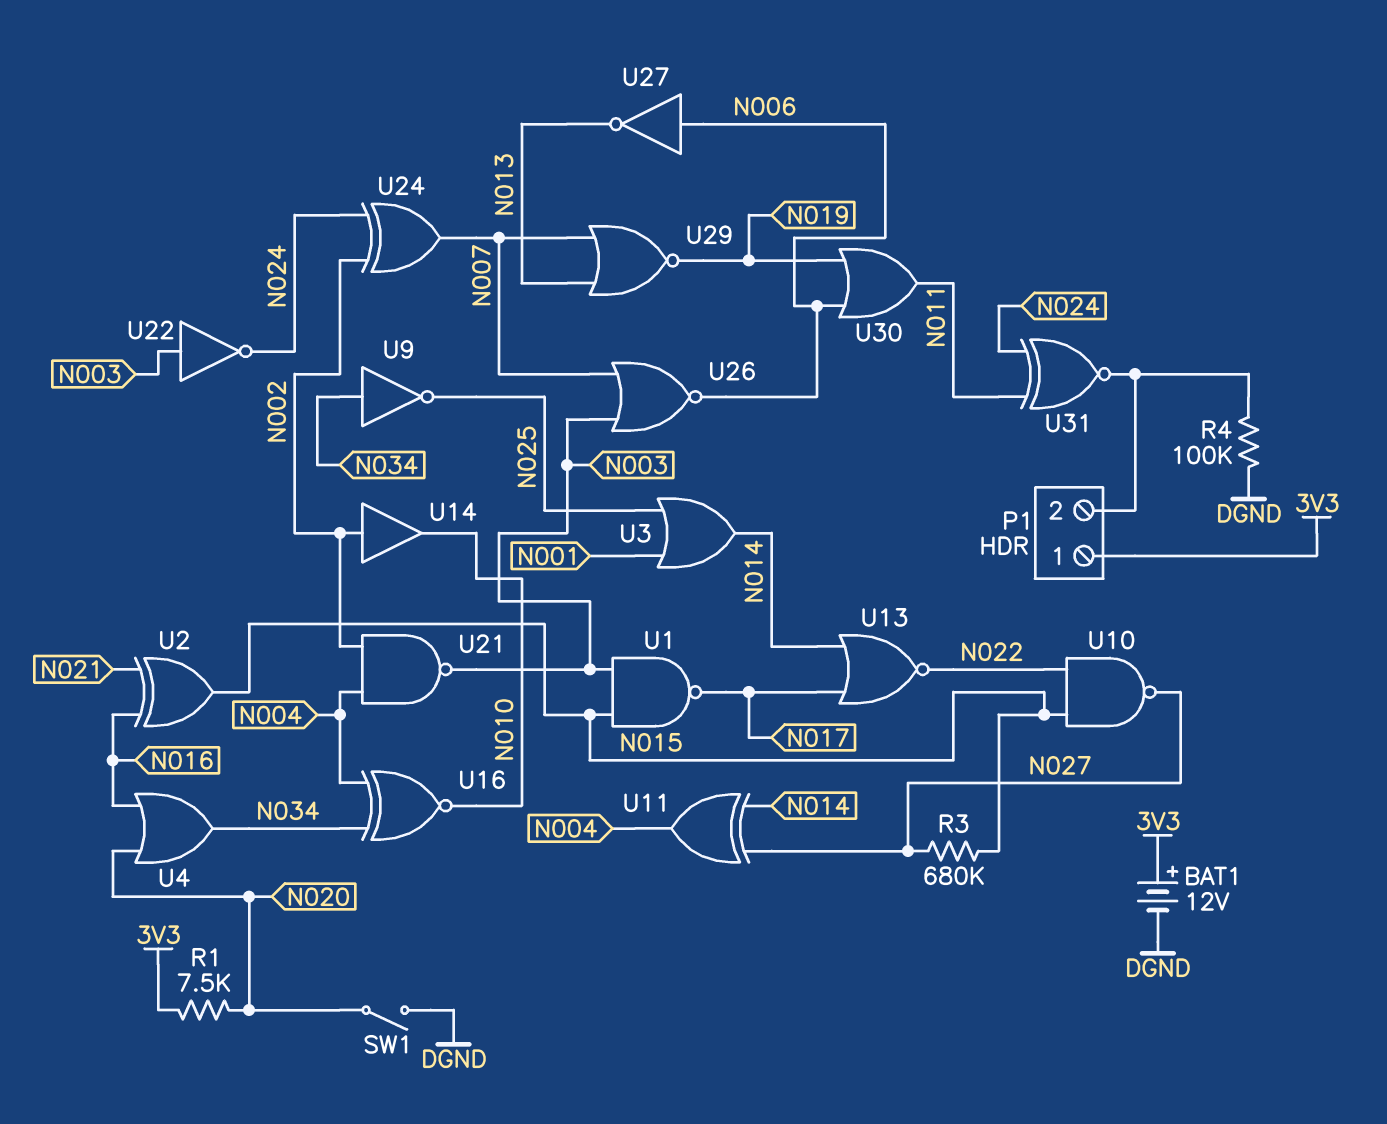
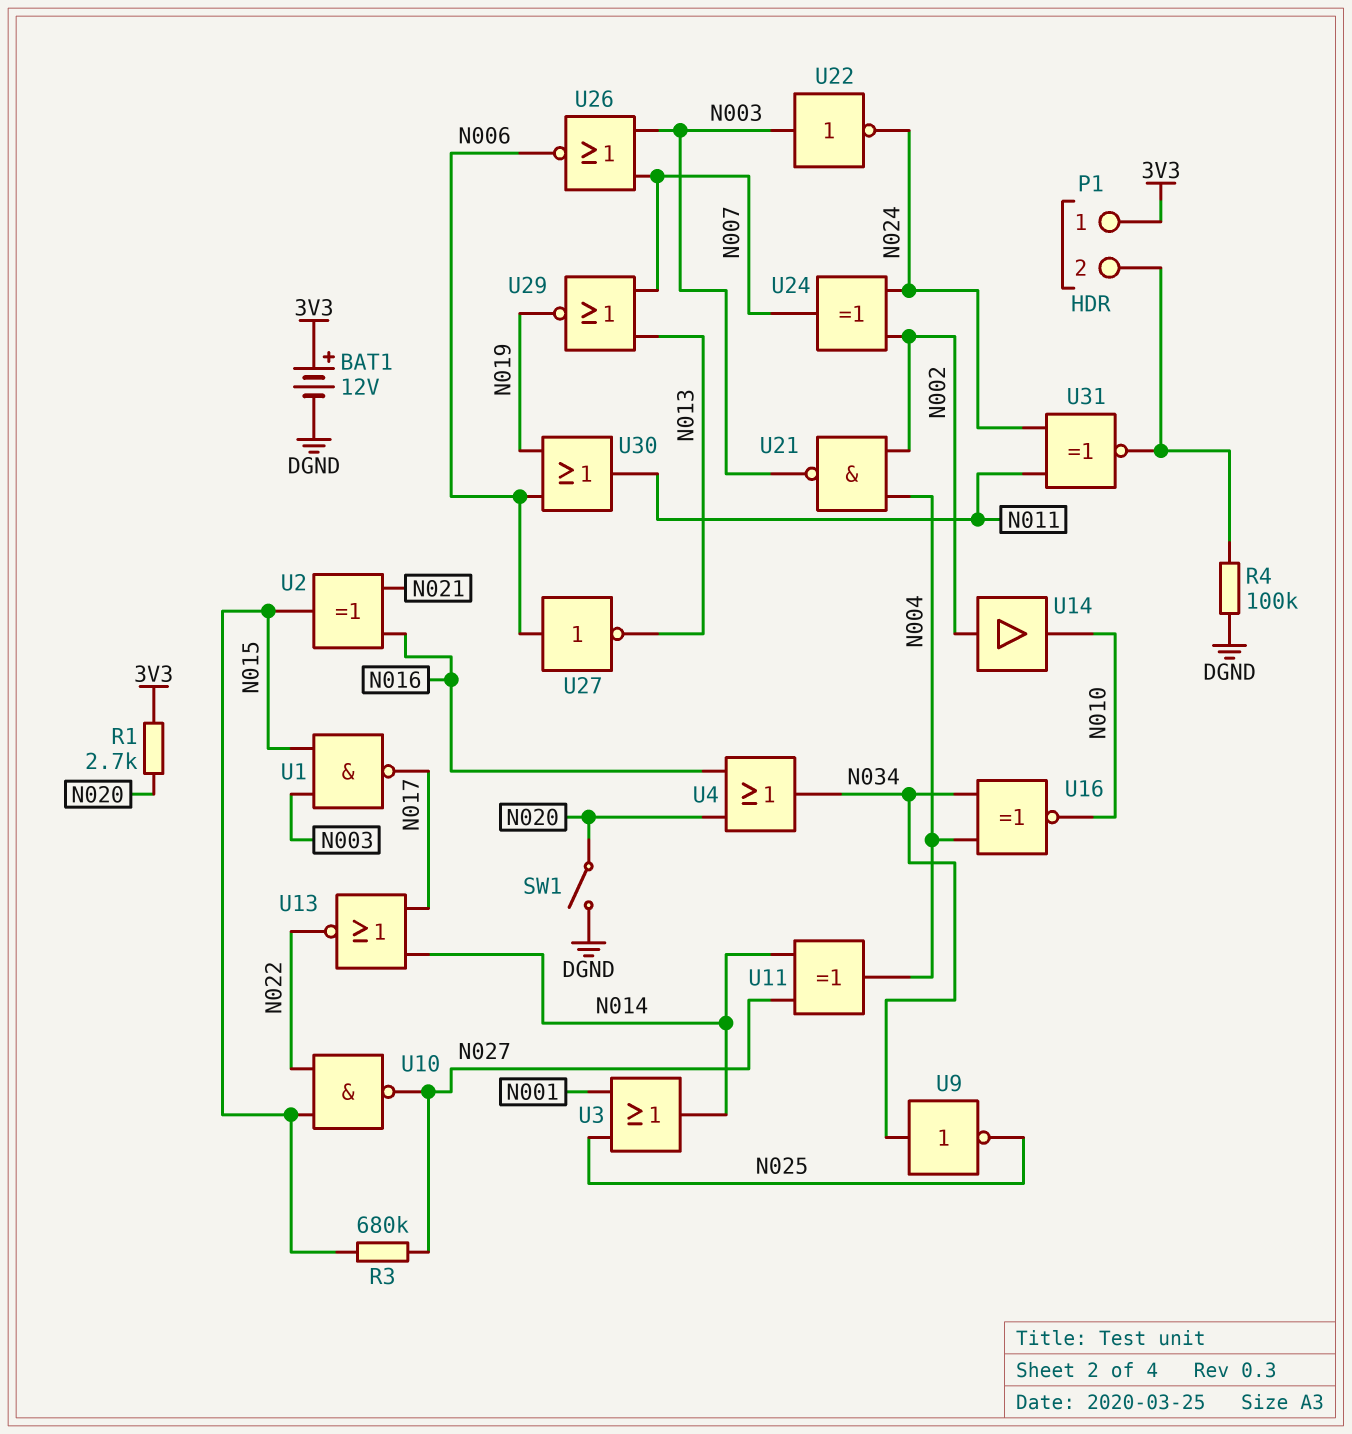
R1: 7.5k (3V3, N020) -> 2.7k (3V3, N020)

